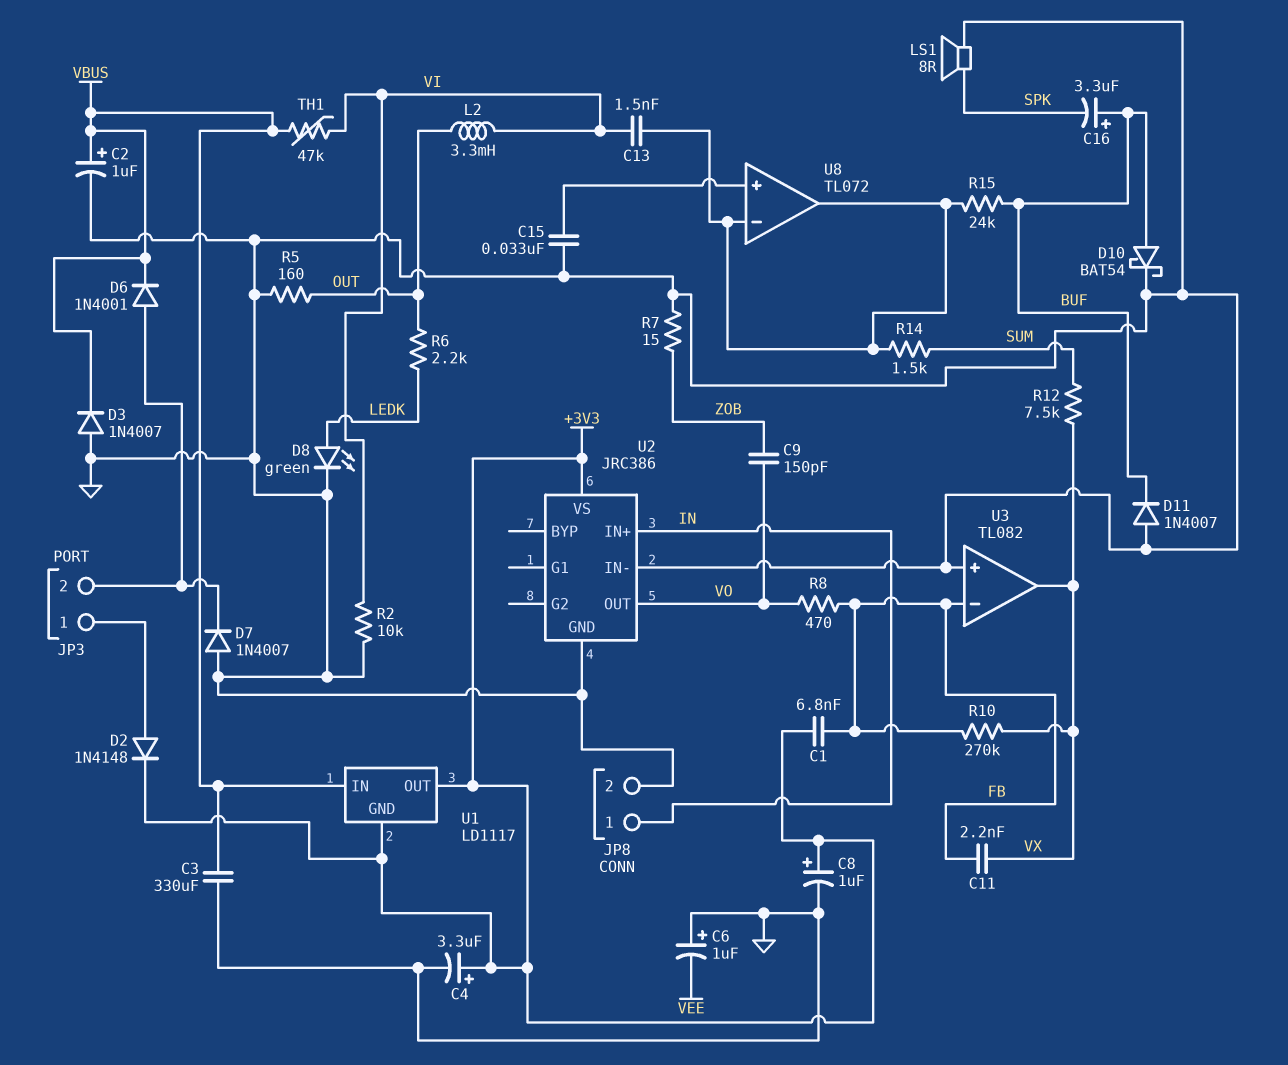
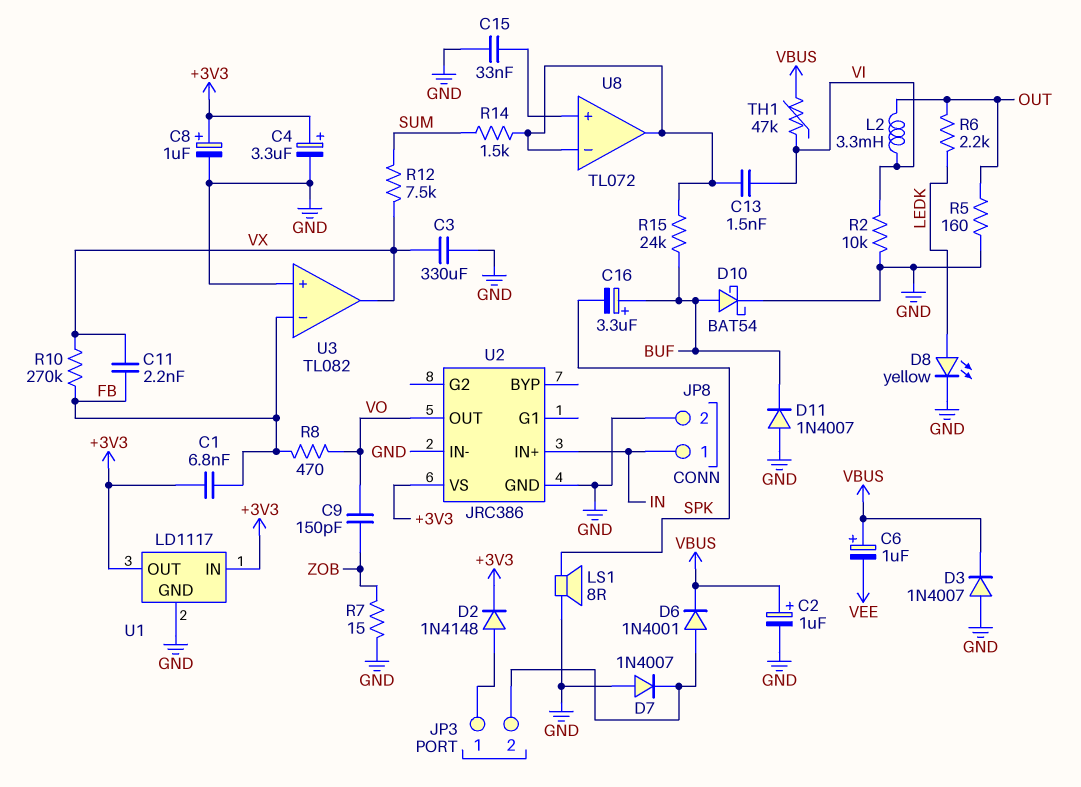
C3: 330uF (GND, VBUS) -> 330uF (GND, VX)
C6: 1uF (plus GND, minus VEE) -> 1uF (plus VBUS, minus VEE)
D8: LED green (A LEDK, K GND) -> LED yellow (A LEDK, K GND)
U1 pin GND: +3V3 -> GND
U1 pin IN: VBUS -> +3V3

